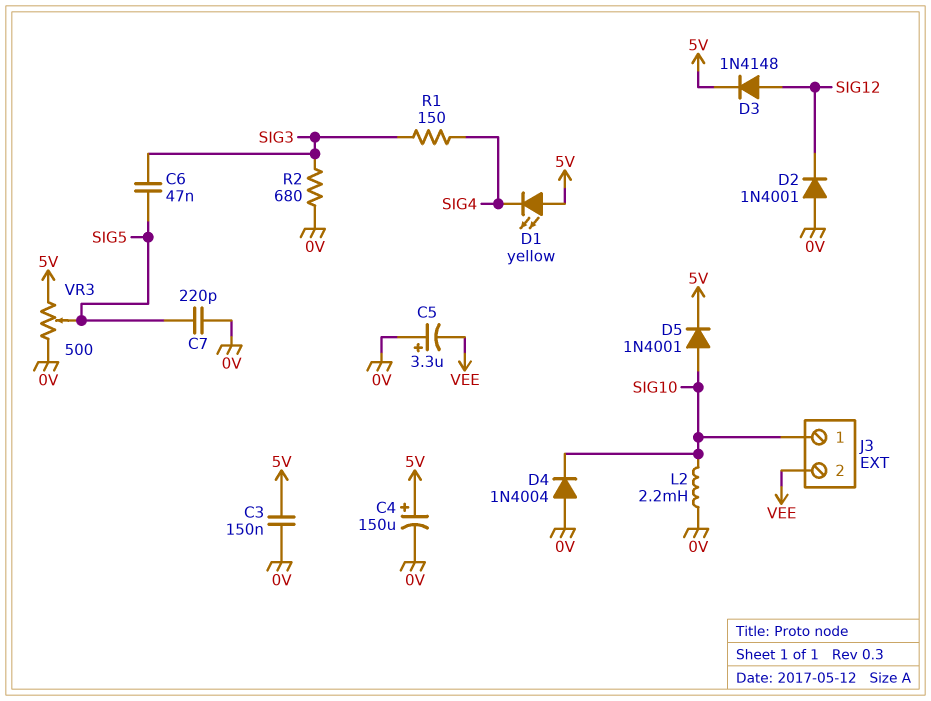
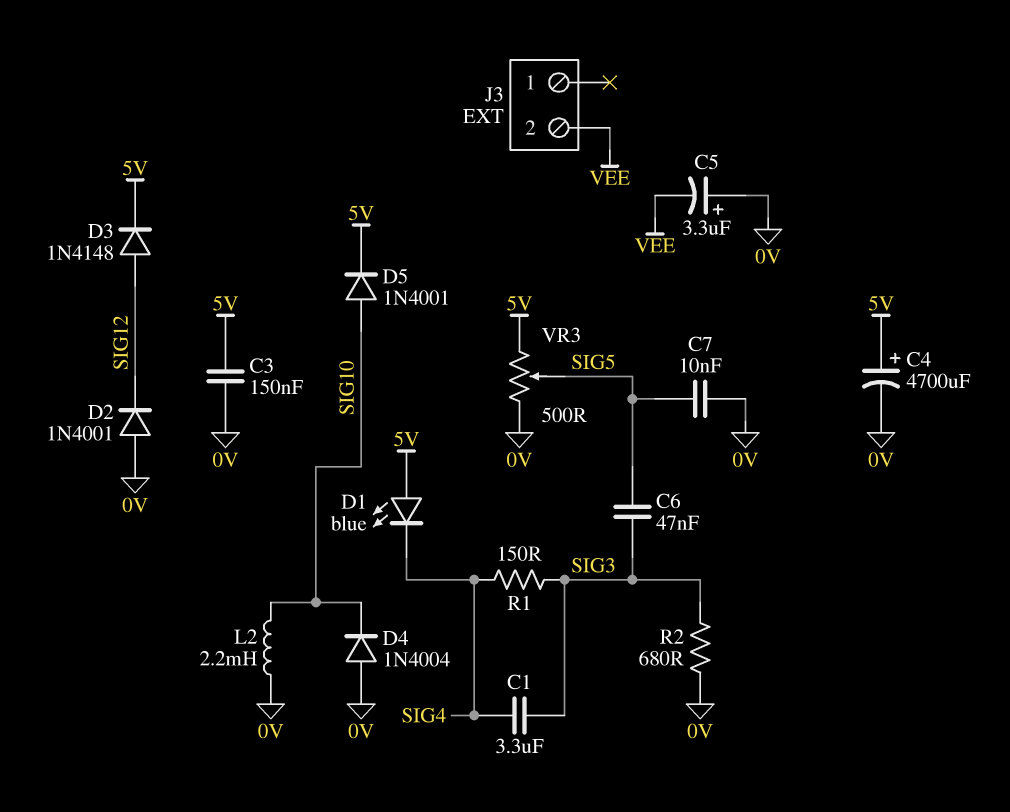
C1: none -> 3.3uF (SIG3, SIG4)
C4: 150uF (plus 5V, minus 0V) -> 4700uF (plus 5V, minus 0V)
C7: 220pF (0V, SIG5) -> 10nF (0V, SIG5)
D1: LED yellow (A 5V, K SIG4) -> LED blue (A 5V, K SIG4)
J3 pin 1: SIG10 -> none

